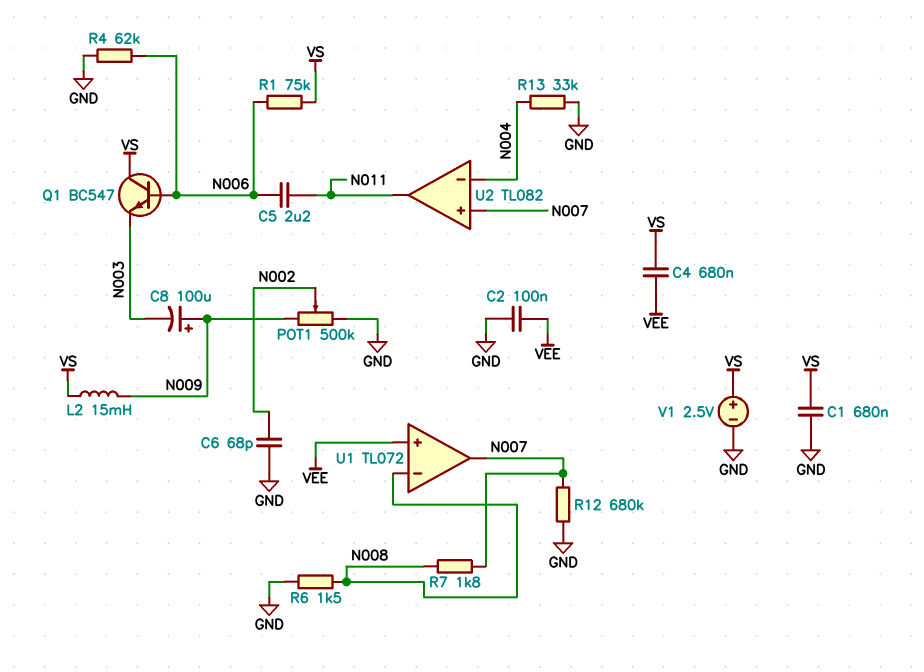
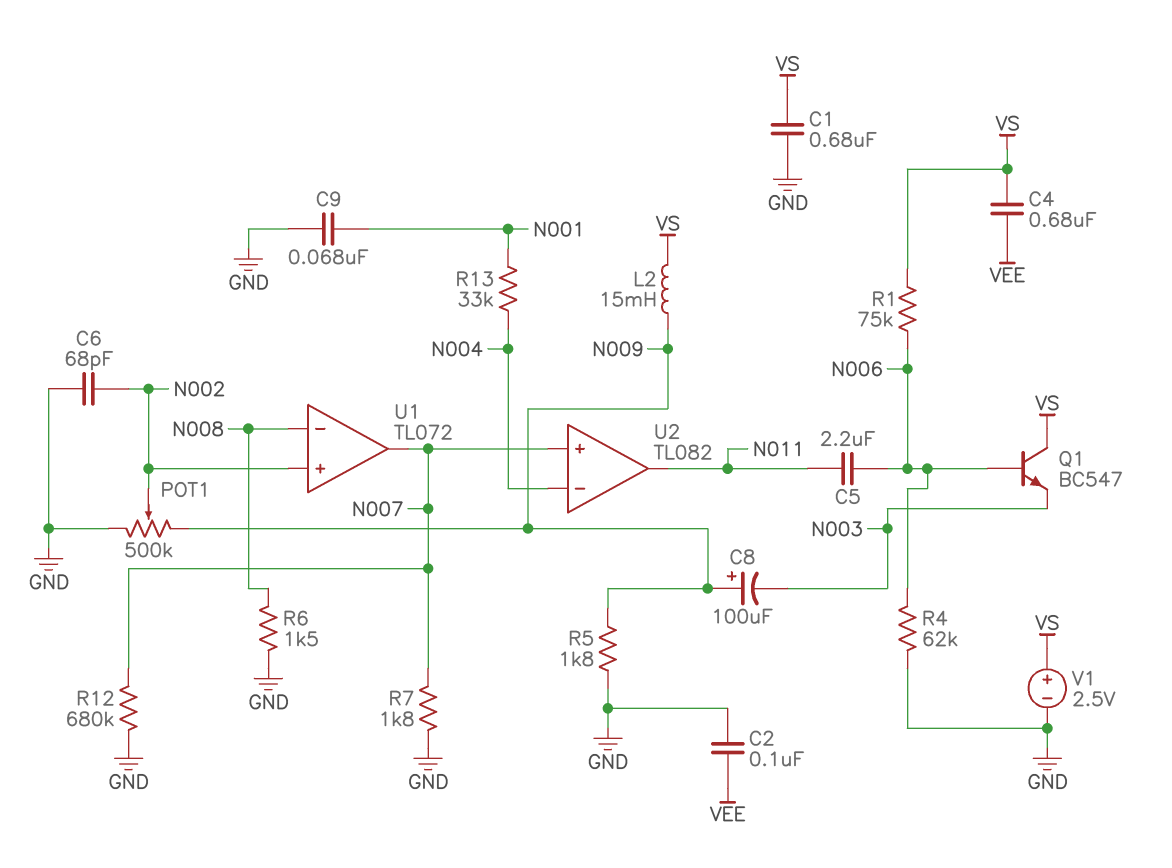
C9: none -> 68nF (GND, N001)
R5: none -> 1.8k (GND, N009)
R7: 1.8k (N007, N008) -> 1.8k (GND, N007)
R13: 33k (GND, N004) -> 33k (N001, N004)
U1 pin in+: VEE -> N002

